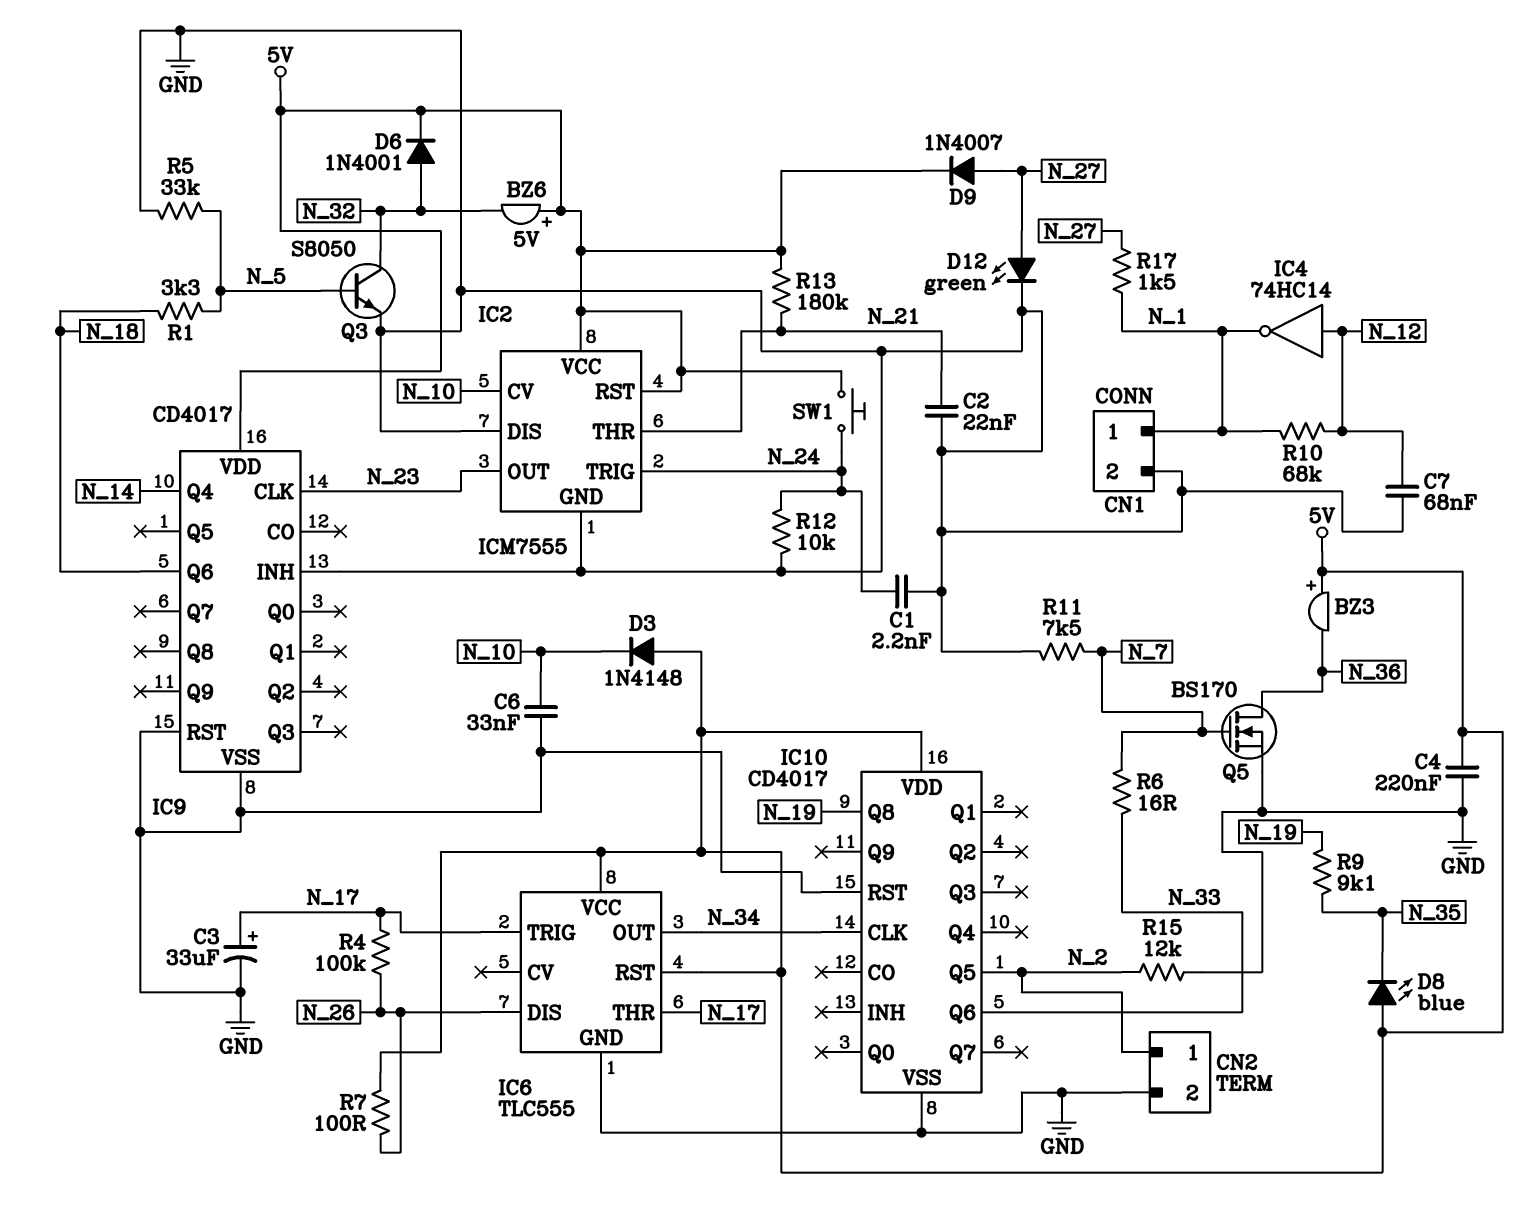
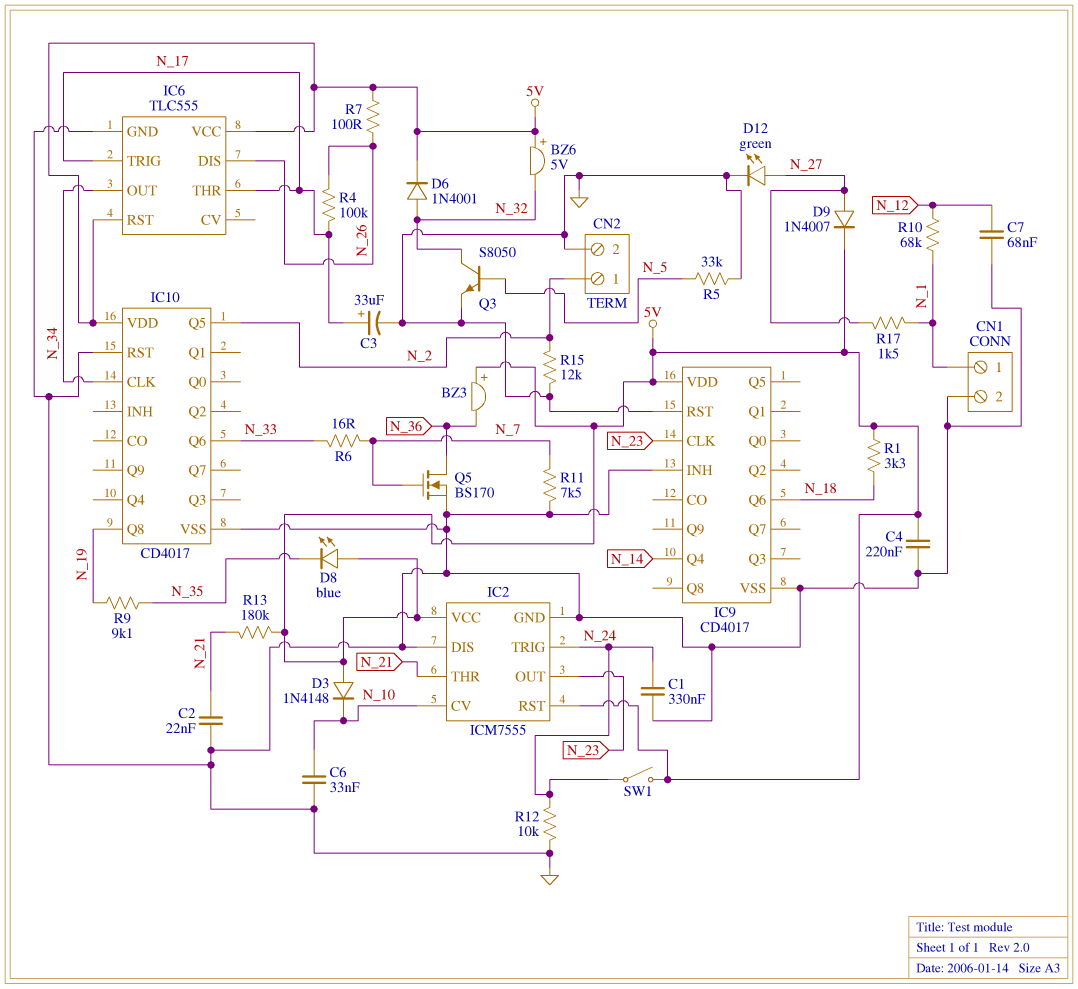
C1: 2.2nF (GND, N_24) -> 330nF (GND, N_24)
IC4: NOT 74HC14 (in N_12, out N_1) -> none
R1: 3.3k (N_5, N_18) -> 3.3k (5V, N_18)
SW1: button (5V, N_24) -> switch (5V, N_24)

